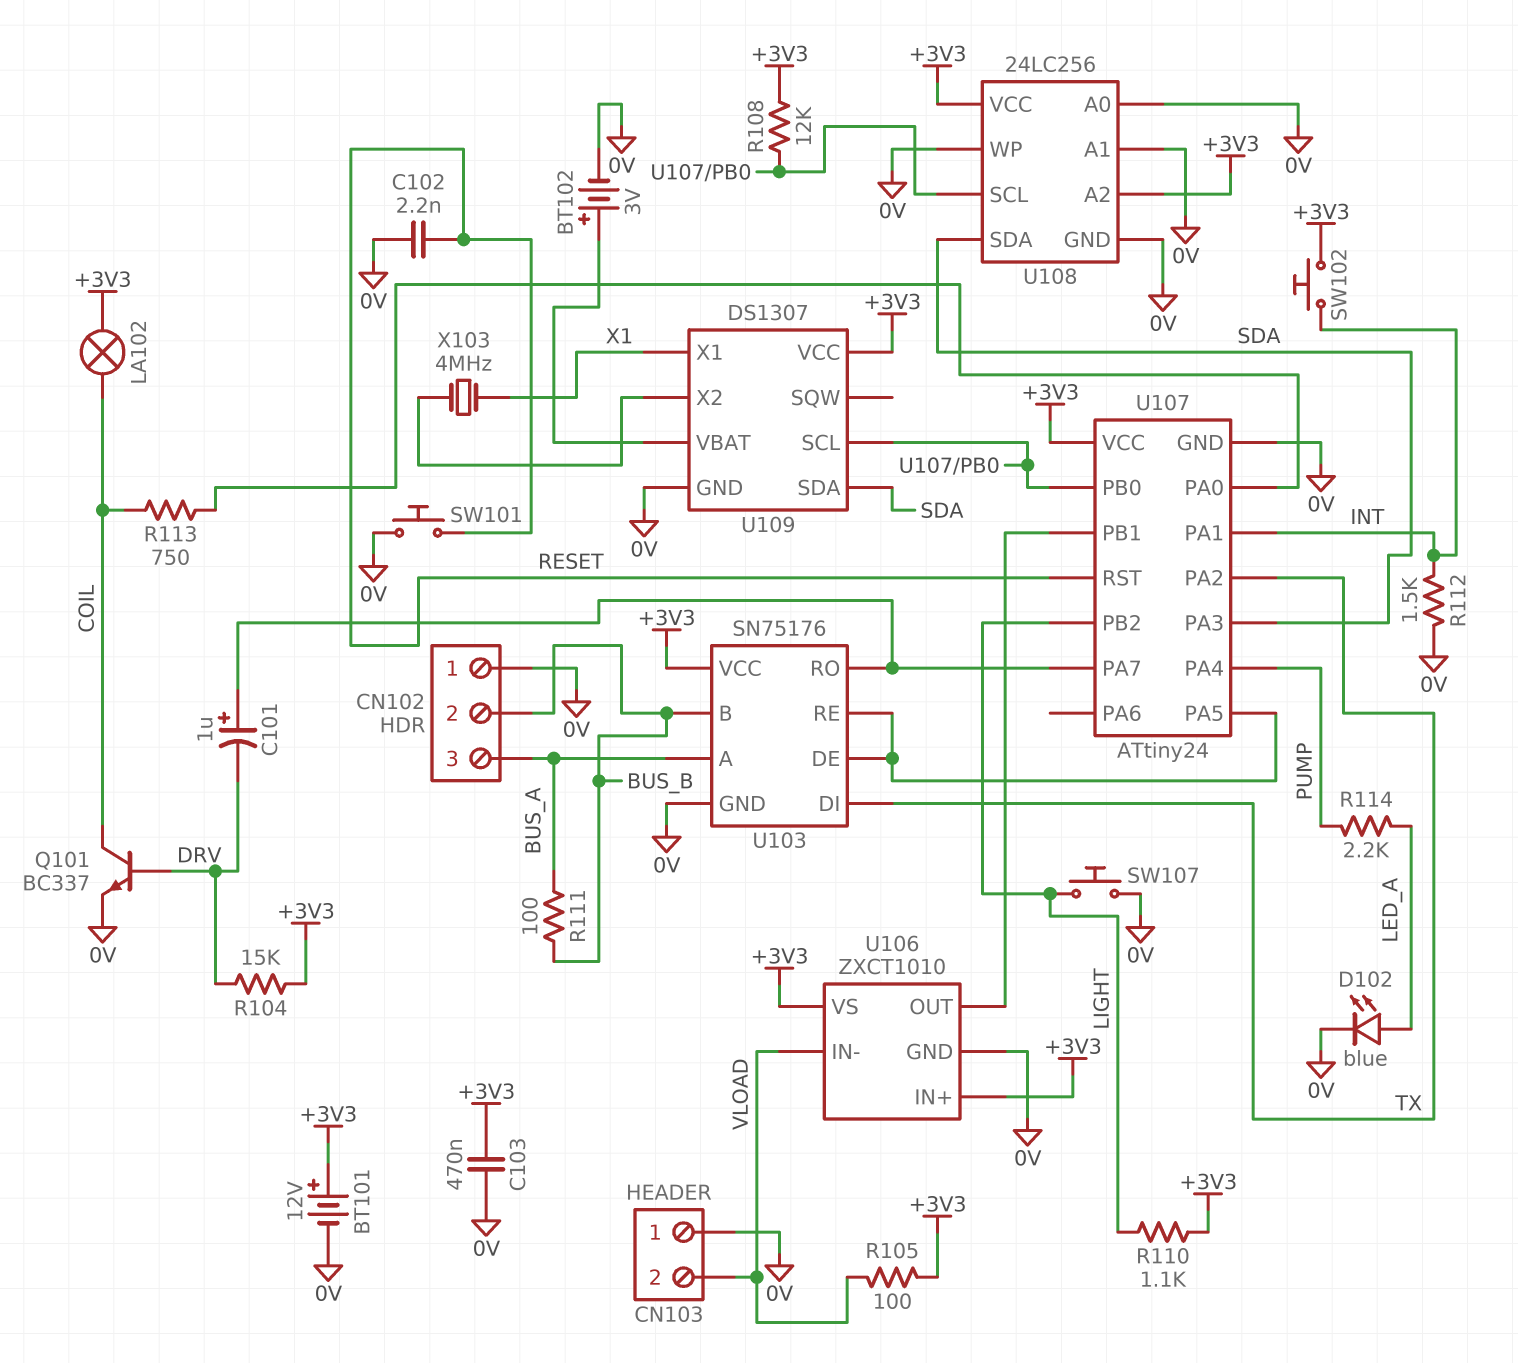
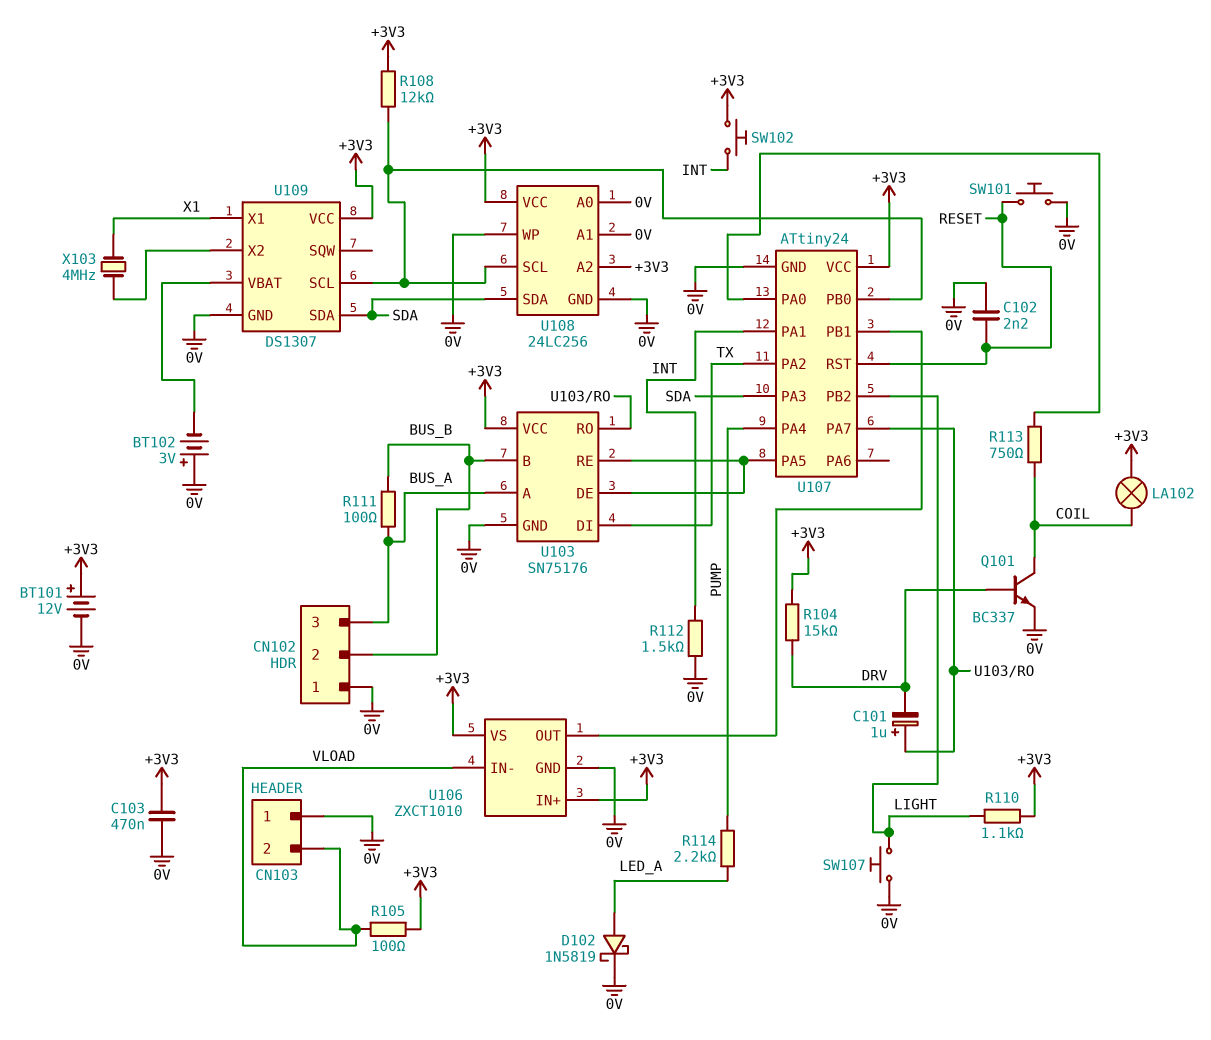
BT102: 3V (plus U109/VBAT, minus 0V) -> 3V (plus 0V, minus U109/VBAT)
D102: LED blue (A LED_A, K 0V) -> schottky 1N5819 (A LED_A, K 0V)

